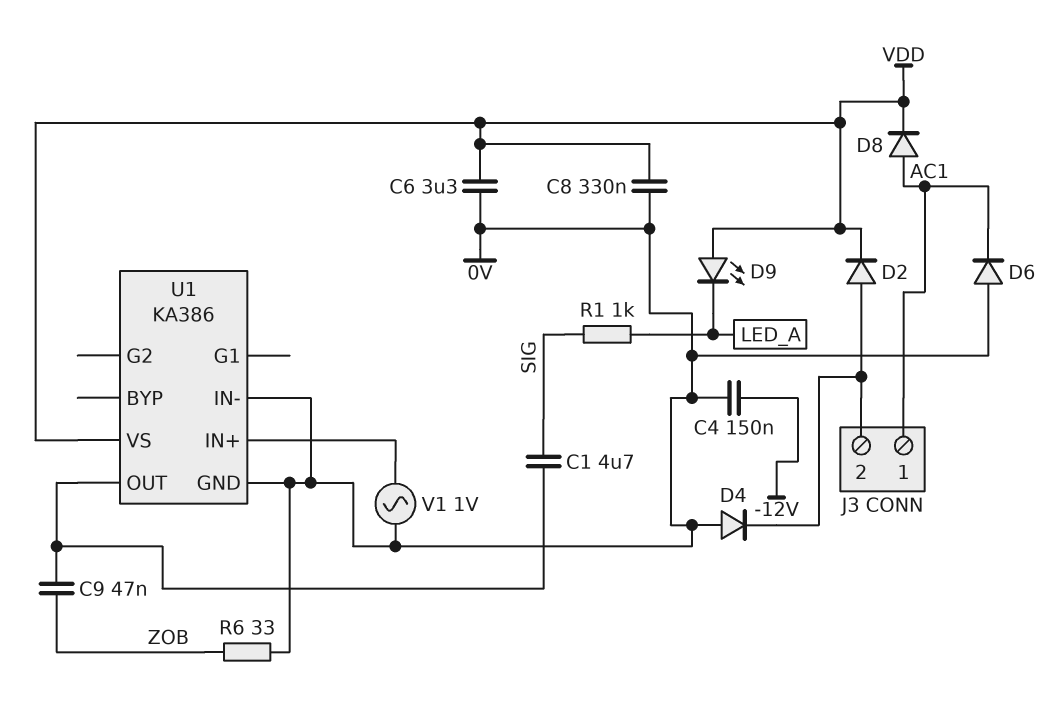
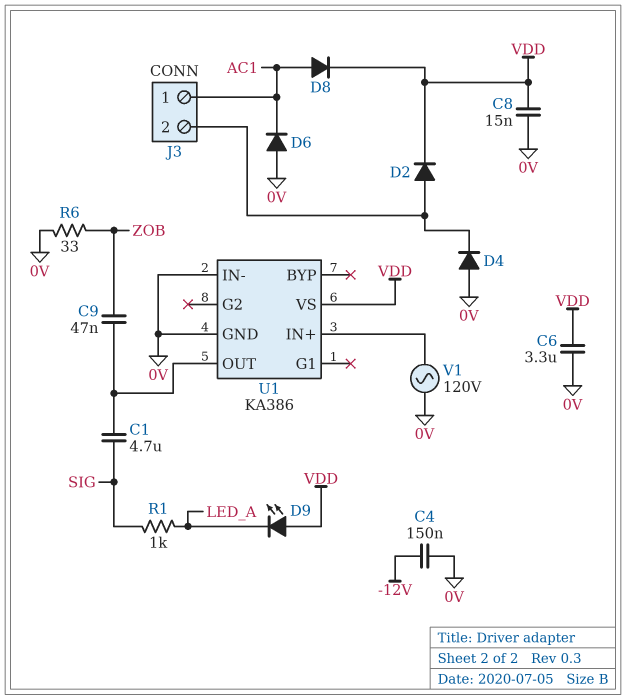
C8: 330nF (0V, VDD) -> 15nF (0V, VDD)
V1: AC 1V (0V, U1/IN+) -> AC 120V (0V, U1/IN+)

